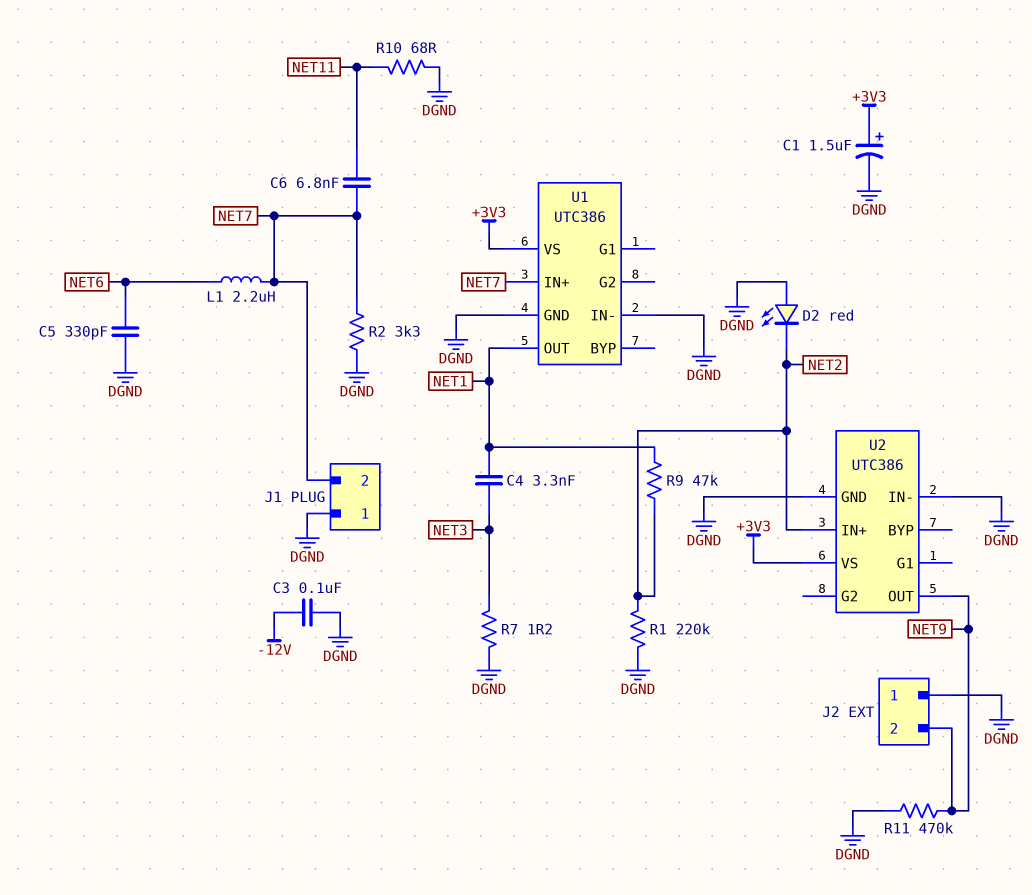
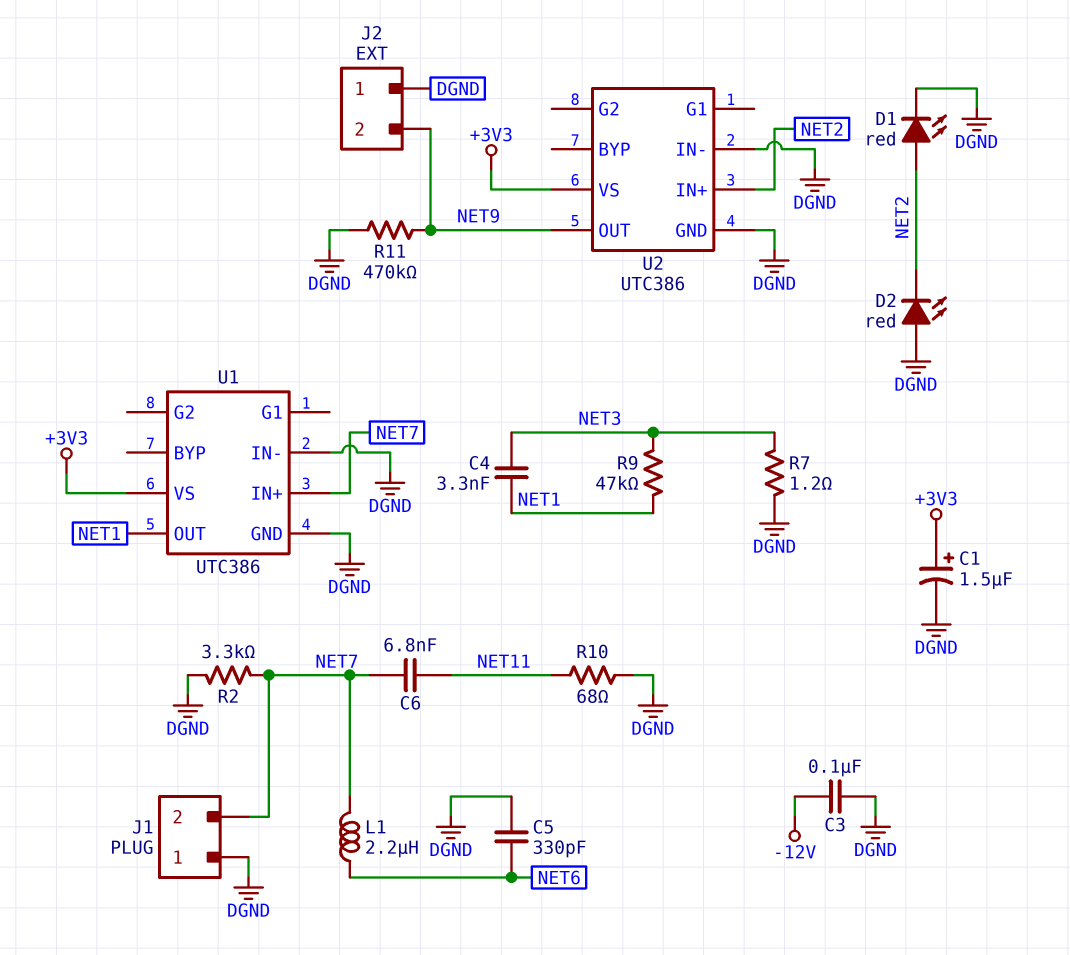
D1: none -> LED red (A NET2, K DGND)
R1: 220k (DGND, NET2) -> none
R9: 47k (NET1, NET2) -> 47k (NET1, NET3)

